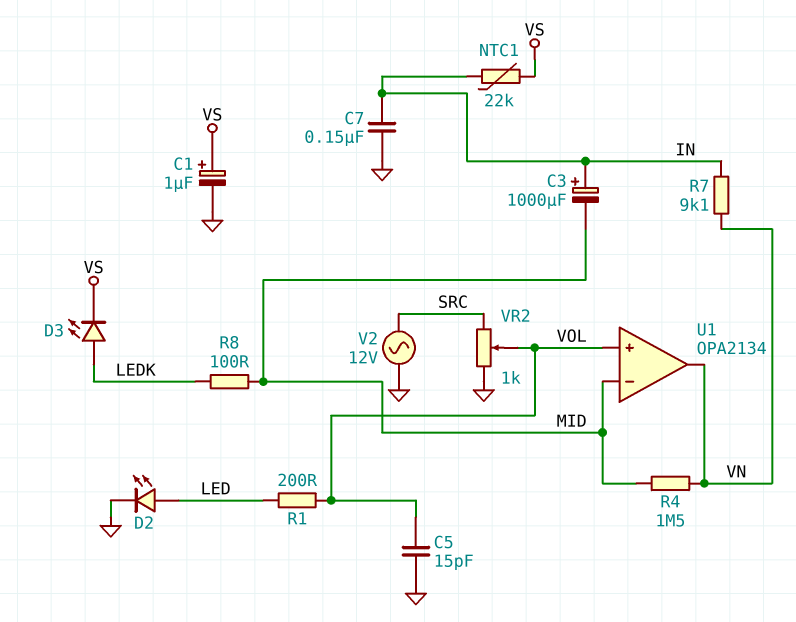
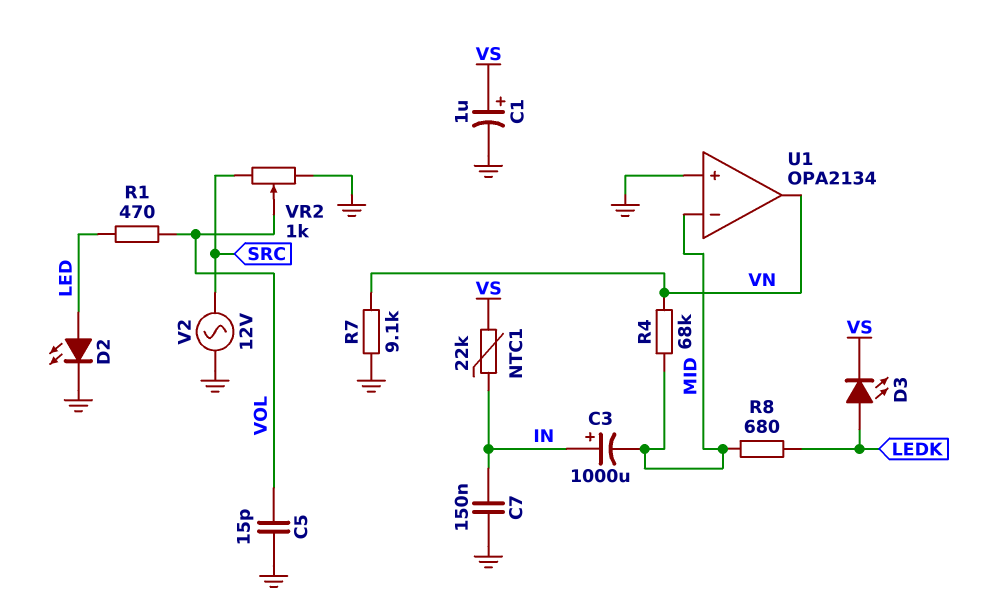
R1: 200 (LED, VOL) -> 470 (LED, VOL)
R4: 1.5M (MID, VN) -> 68k (MID, VN)
R7: 9.1k (IN, VN) -> 9.1k (GND, VN)
R8: 100 (LEDK, MID) -> 680 (LEDK, MID)
U1 pin in+: VOL -> GND

